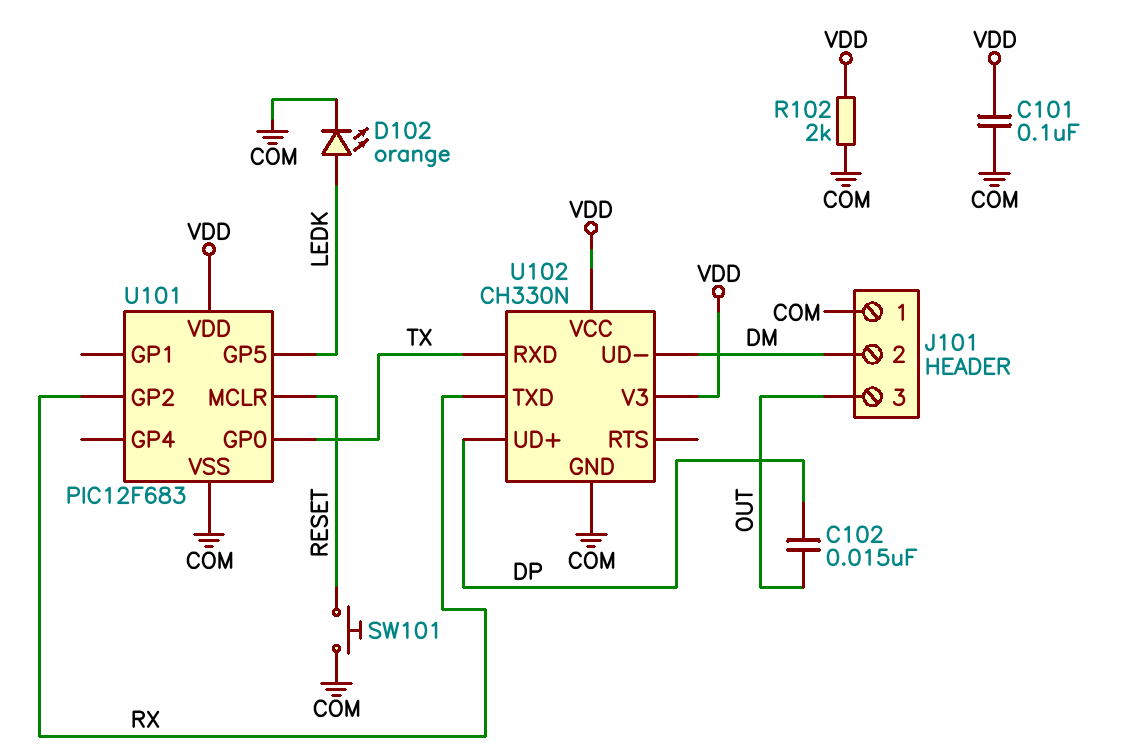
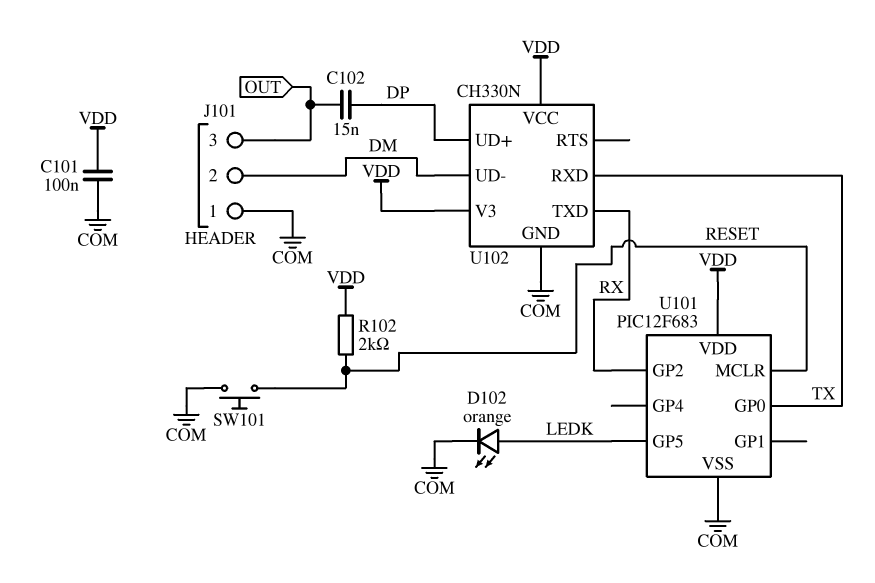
R102: 2k (COM, VDD) -> 2k (RESET, VDD)

